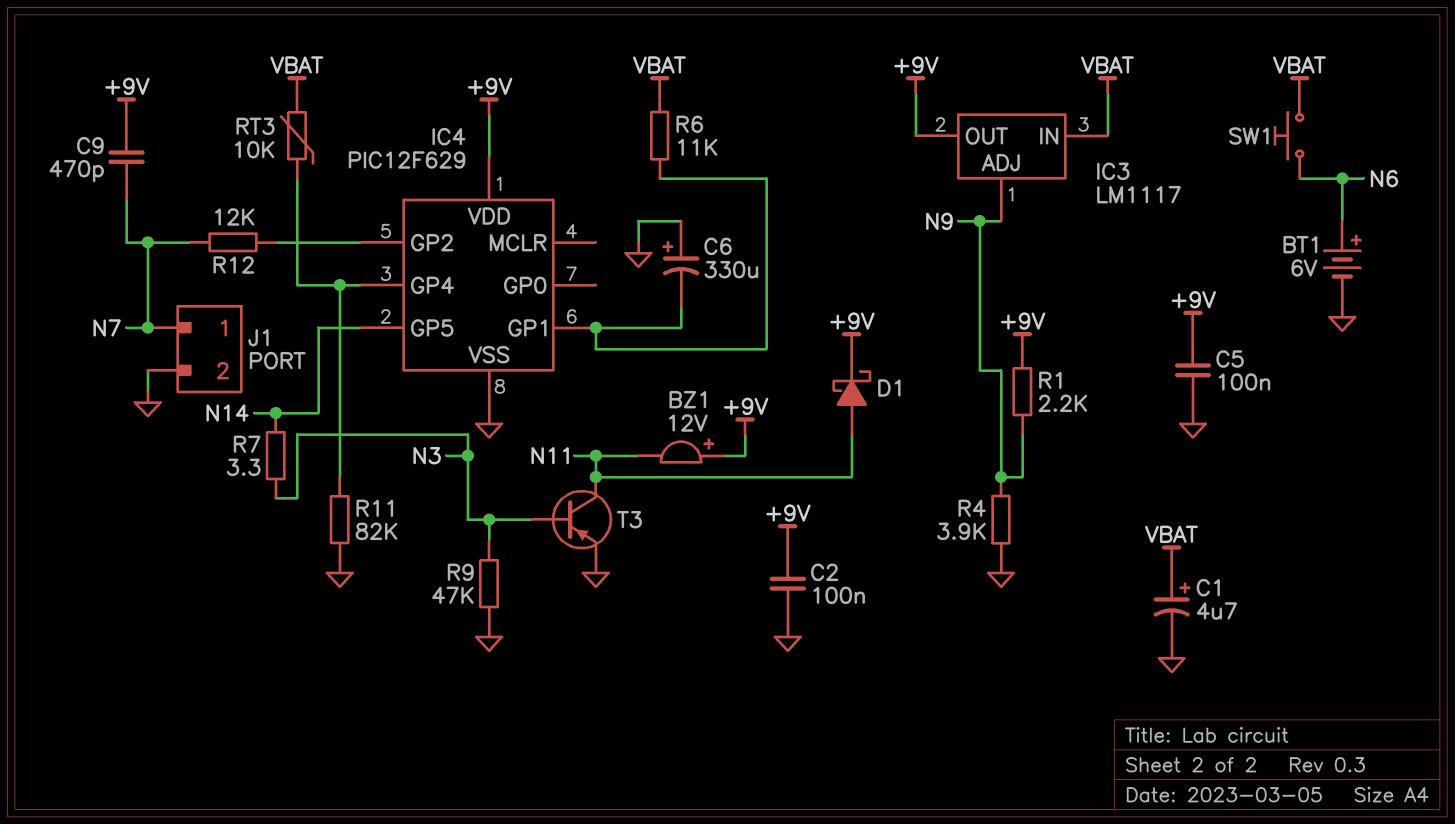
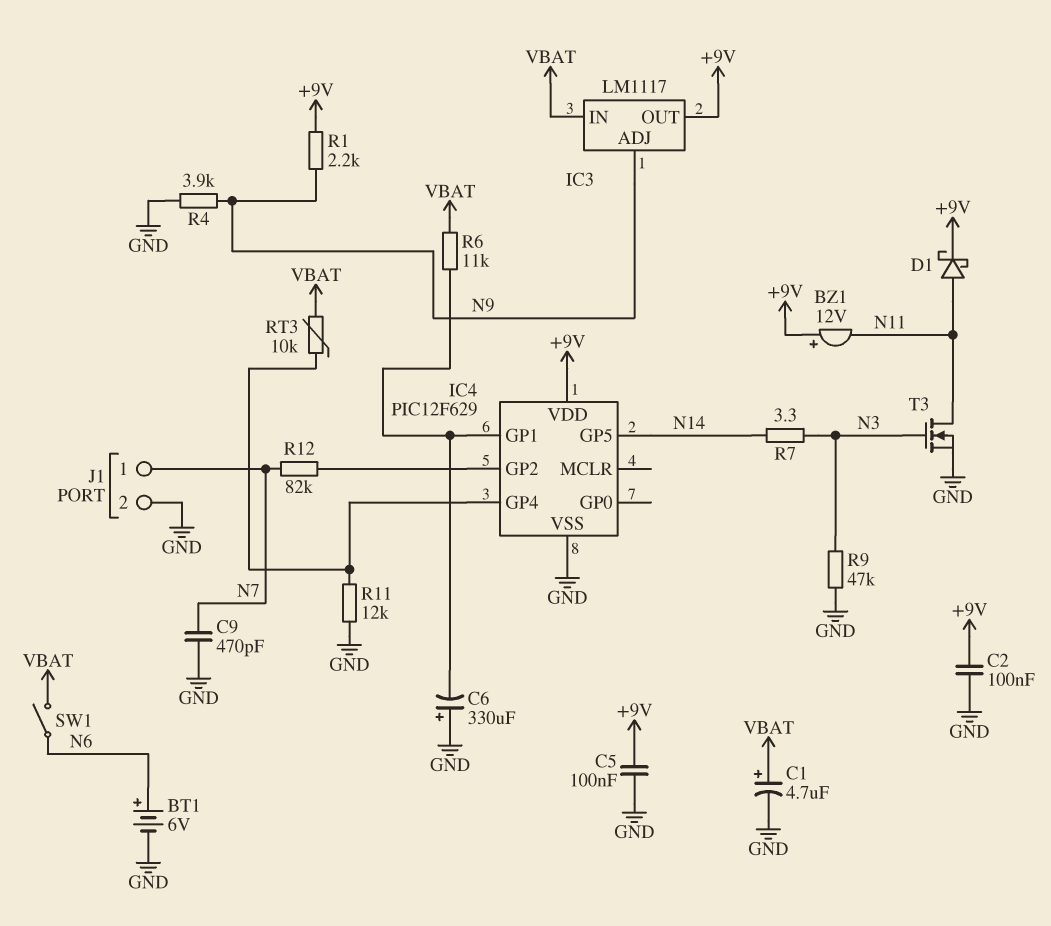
C9: 470pF (+9V, N7) -> 470pF (GND, N7)
R11: 82k (GND, IC4/GP4) -> 12k (GND, IC4/GP4)
R12: 12k (IC4/GP2, N7) -> 82k (IC4/GP2, N7)
SW1: button (N6, VBAT) -> switch (N6, VBAT)
T3: PNP (B N3, C N11, E GND) -> NMOS (G N3, D N11, S GND)

